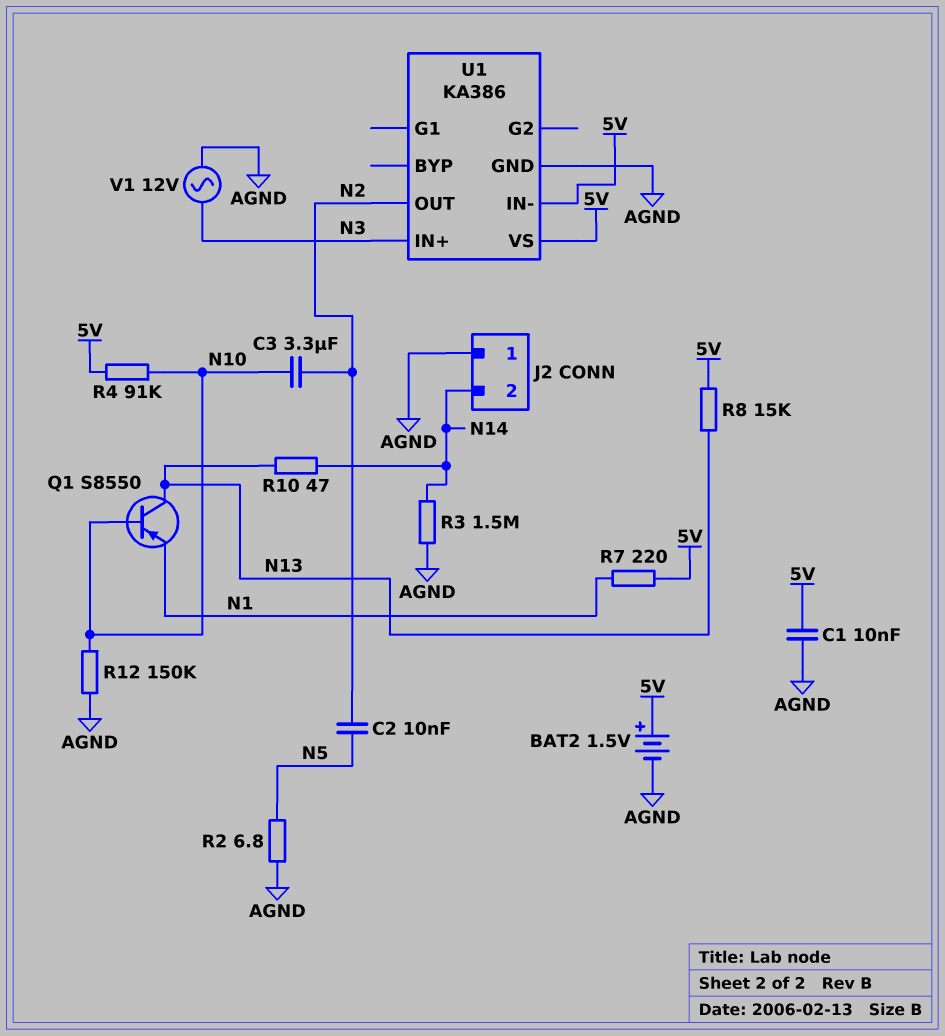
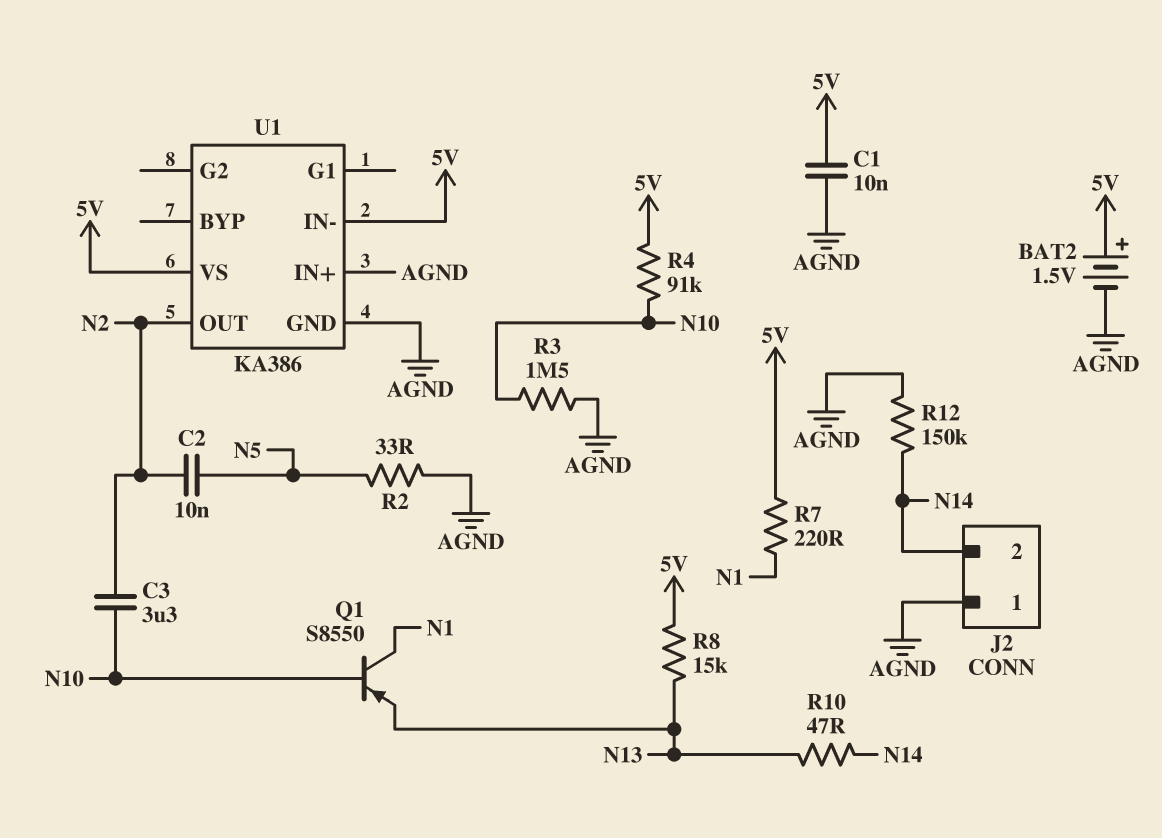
Q1: PNP S8550 (B N10, C N13, E N1) -> PNP S8550 (B N10, C N1, E N13)
R2: 6.8 (AGND, N5) -> 33 (AGND, N5)
R3: 1.5M (AGND, N14) -> 1.5M (AGND, N10)
R12: 150k (AGND, N10) -> 150k (AGND, N14)
U1 pin IN+: N3 -> AGND
V1: AC 12V (AGND, N3) -> none

